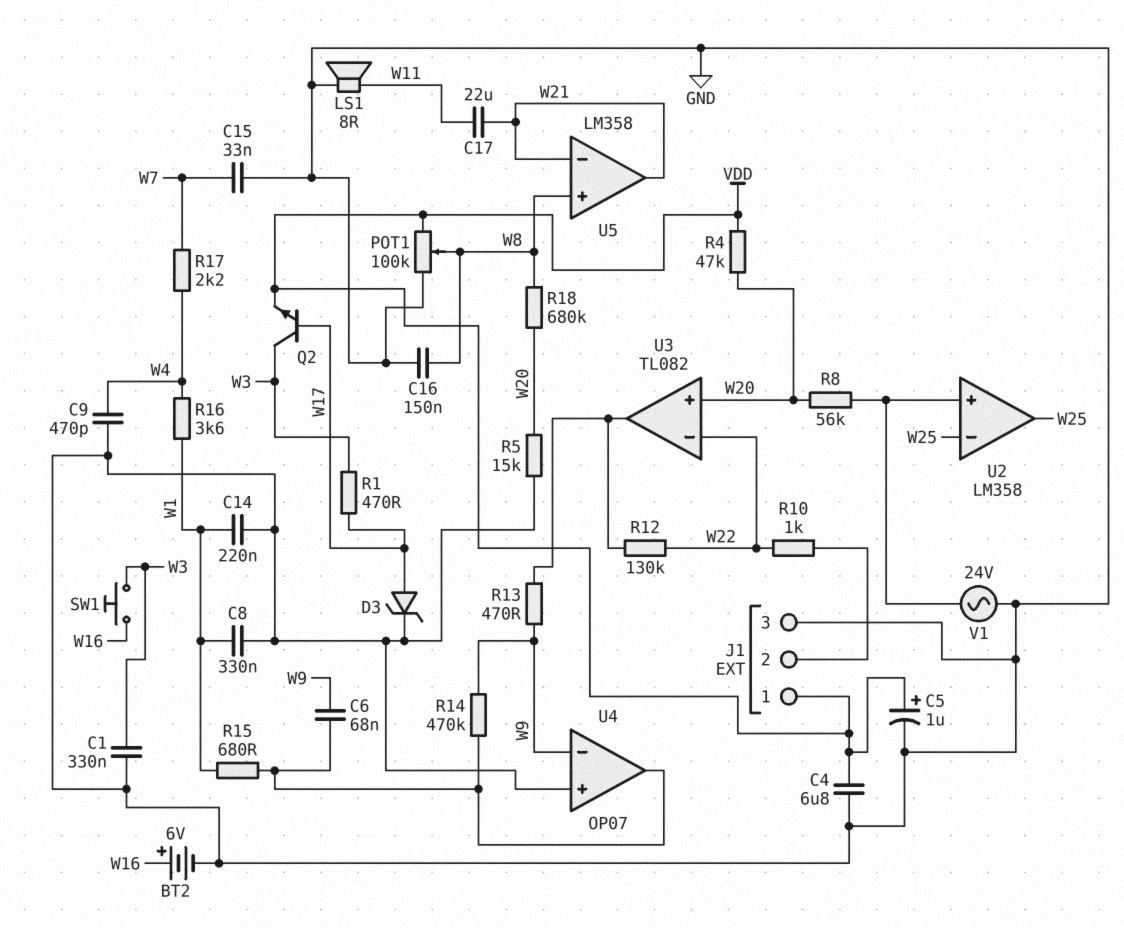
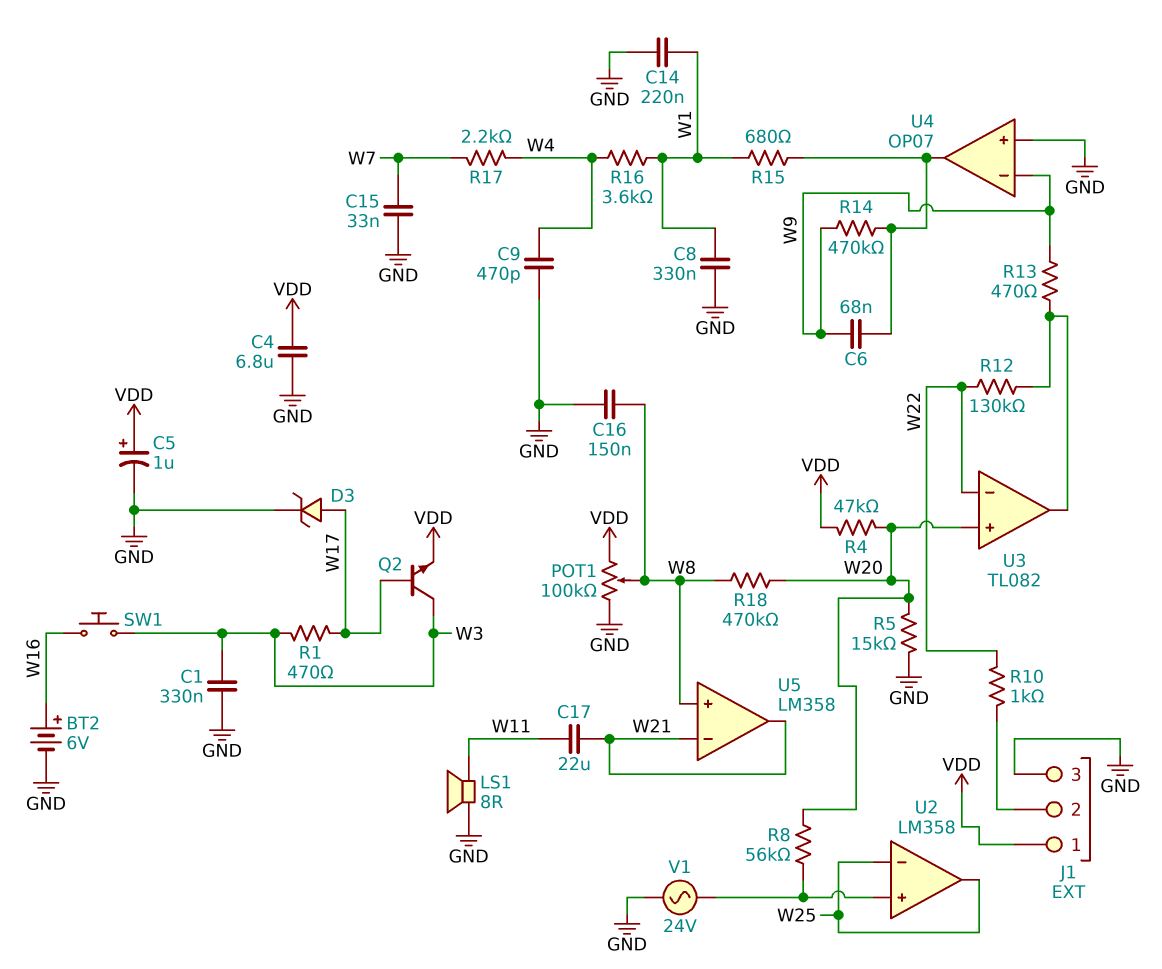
R18: 680k (W8, W20) -> 470k (W8, W20)

